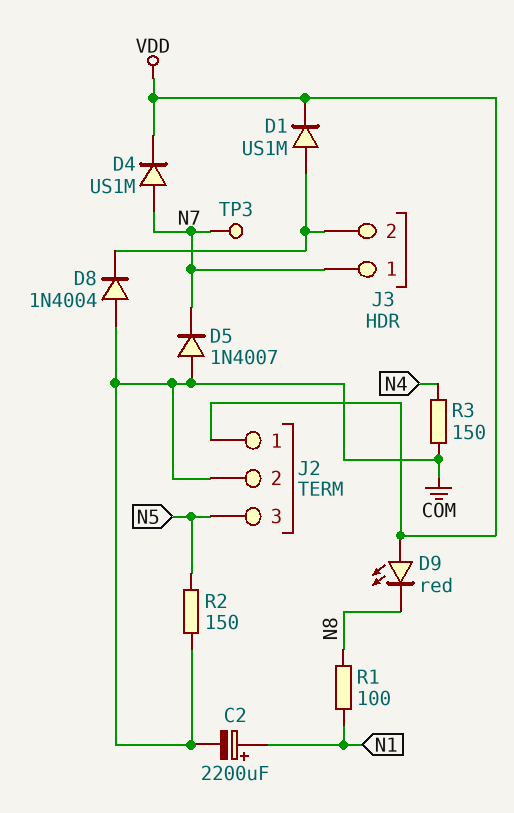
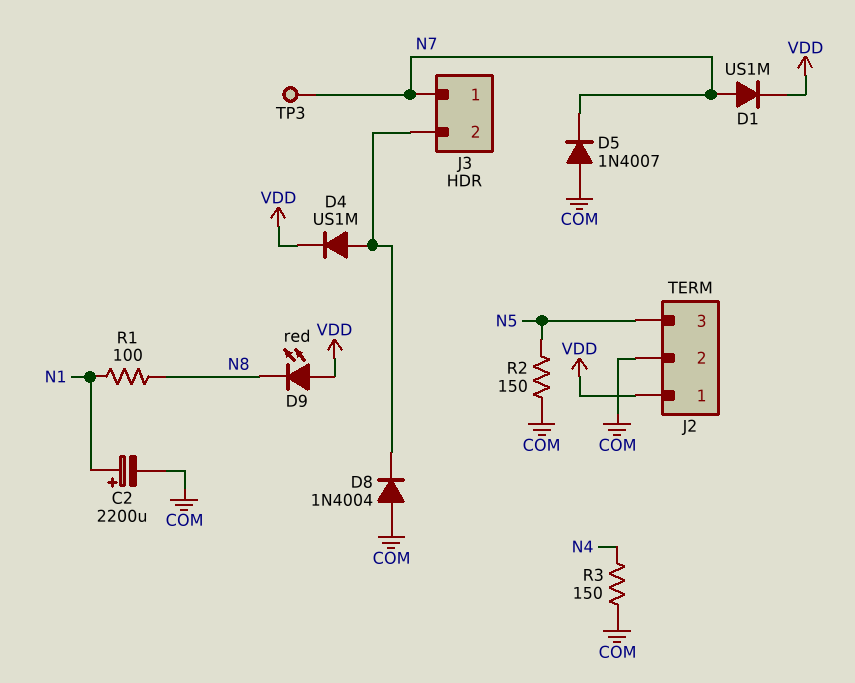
D1: diode US1M (A J3/2, K VDD) -> diode US1M (A N7, K VDD)
D4: diode US1M (A N7, K VDD) -> diode US1M (A J3/2, K VDD)

